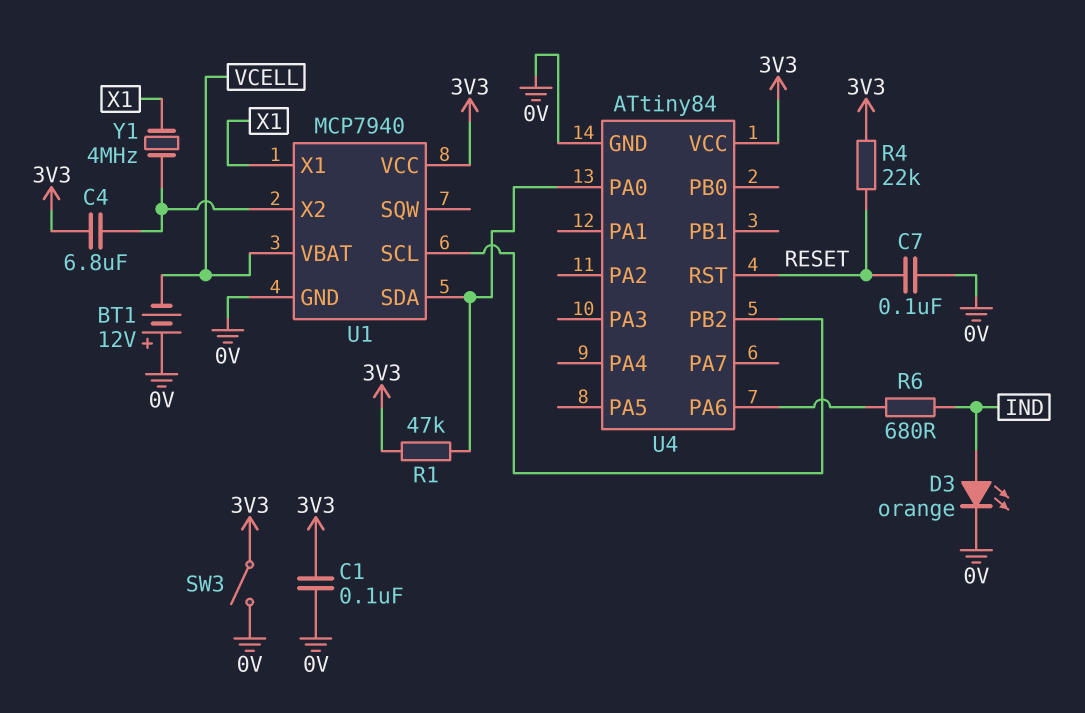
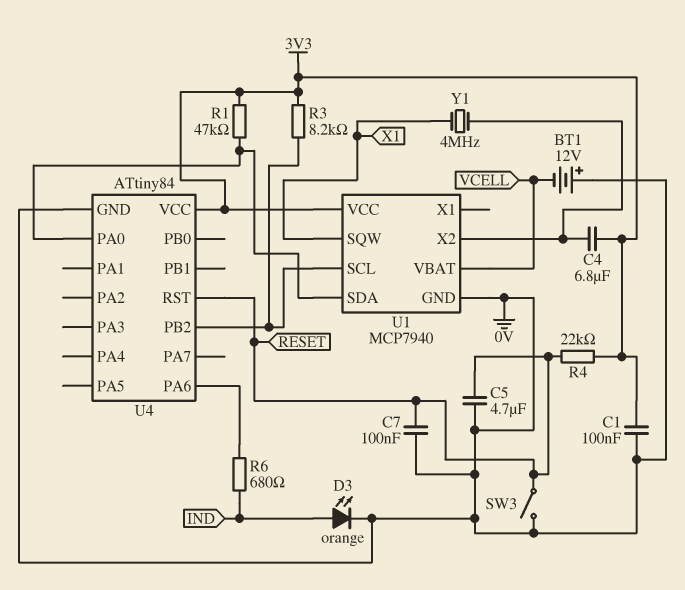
C5: none -> 4.7uF (0V, RESET)
R3: none -> 8.2k (3V3, U1/SCL)
SW3: switch (0V, 3V3) -> switch (0V, RESET)
U1 pin SQW: none -> X1
U1 pin X1: X1 -> none

